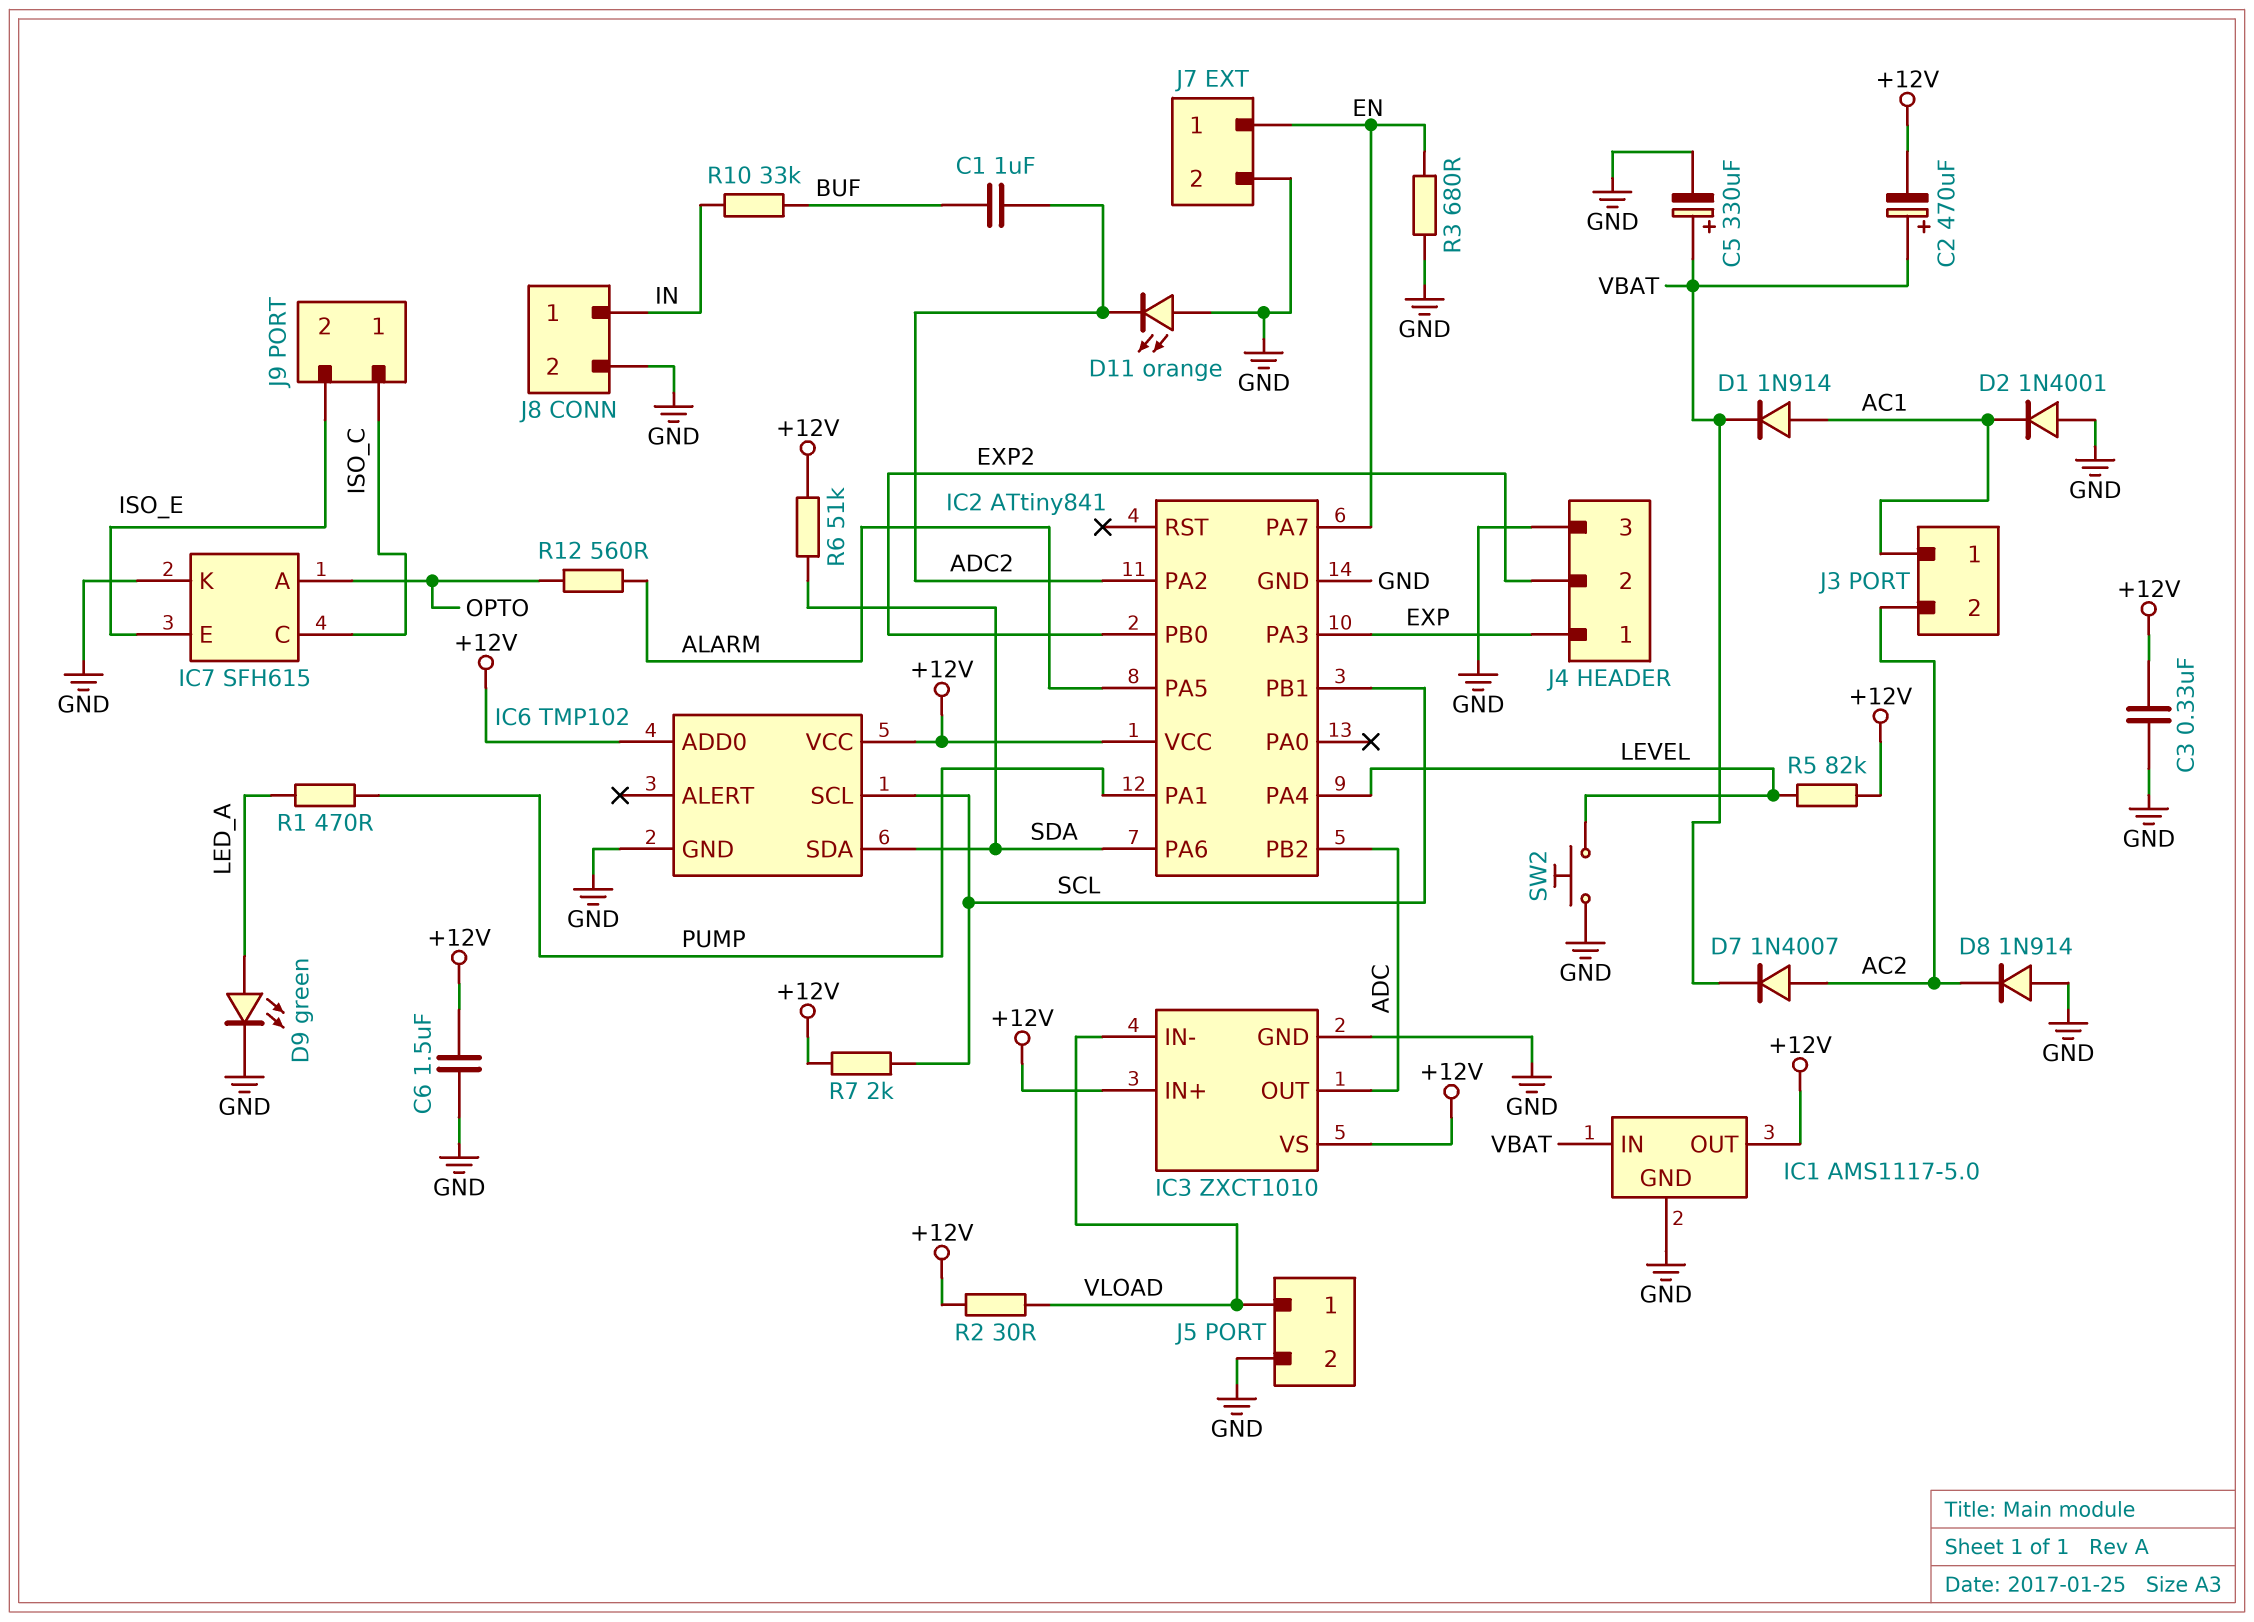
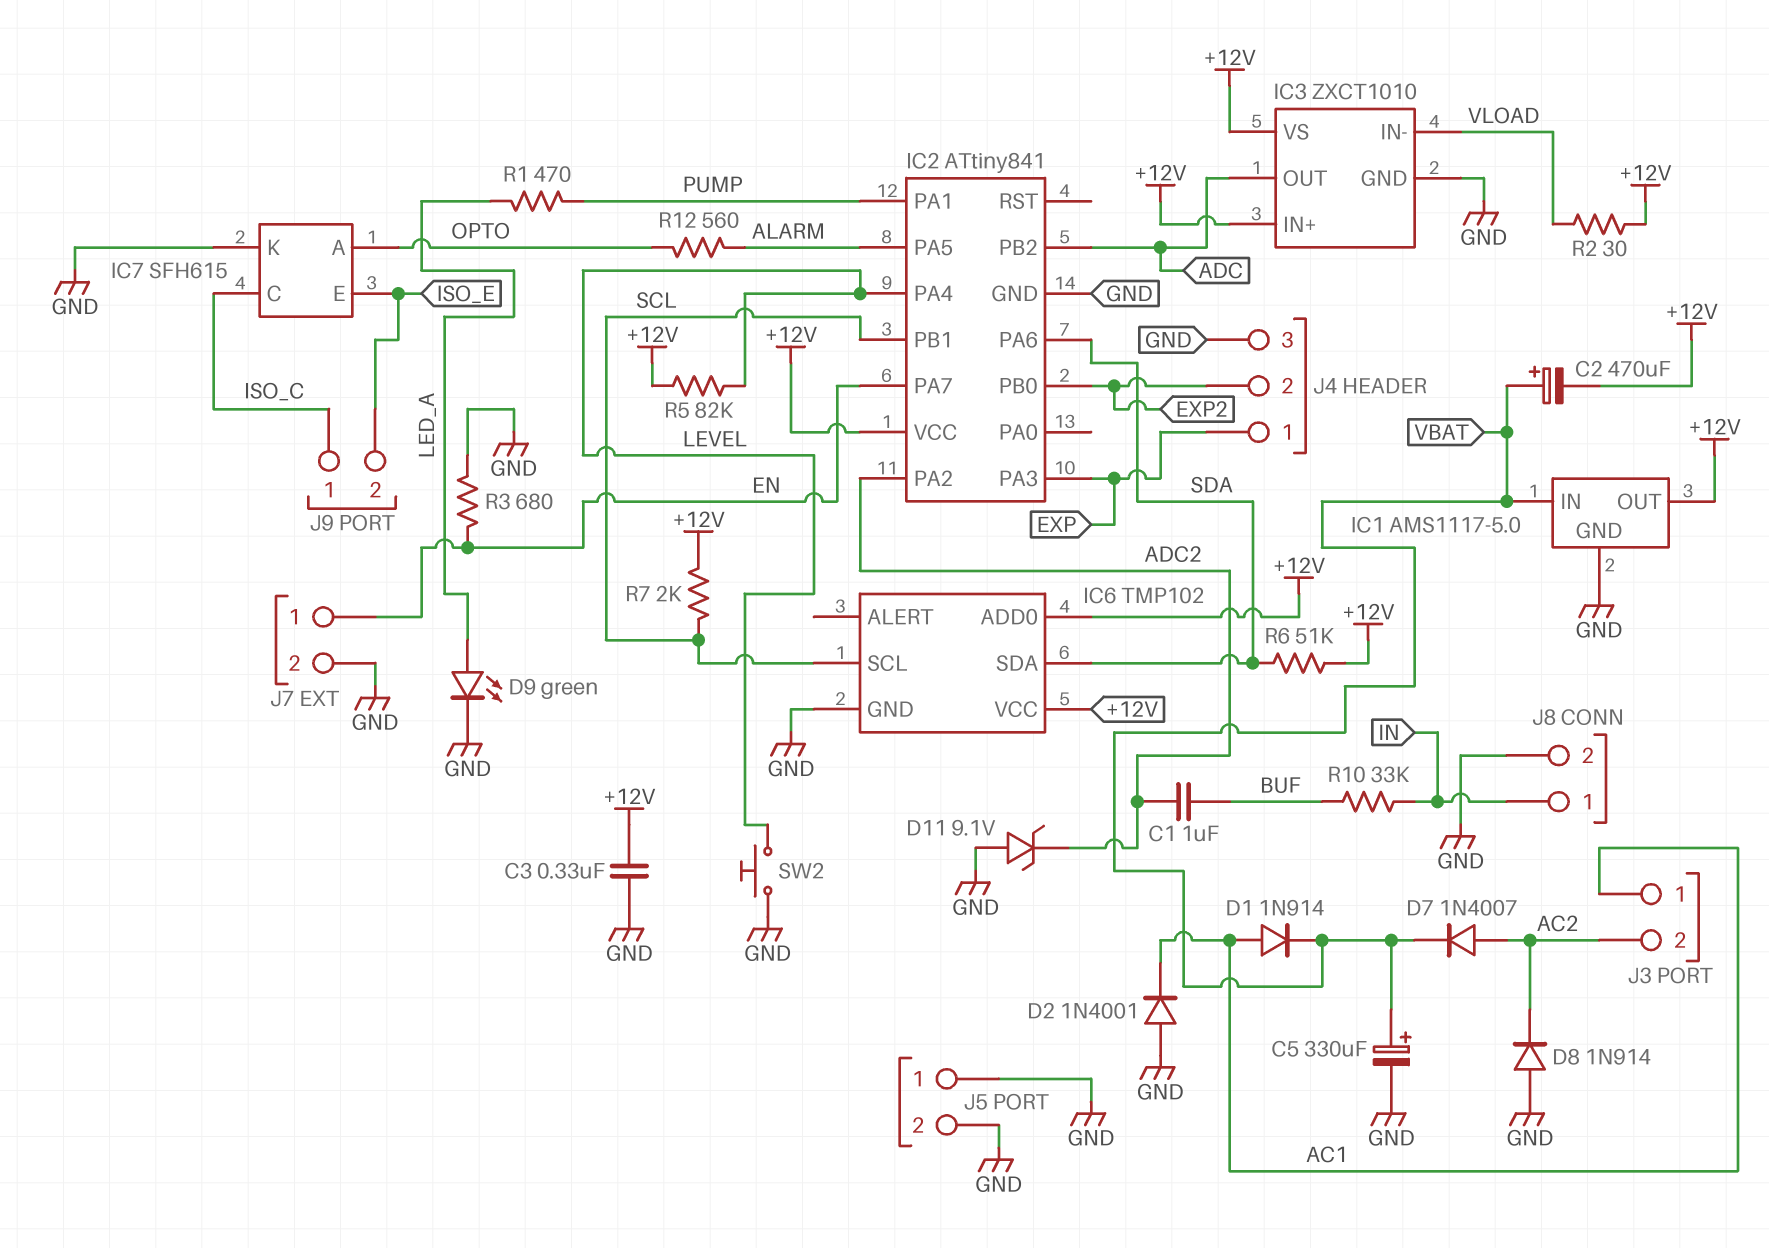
C6: 1.5uF (+12V, GND) -> none
D11: LED orange (A GND, K ADC2) -> zener 9.1V (A GND, K ADC2)
J5 pin 1: VLOAD -> GND

